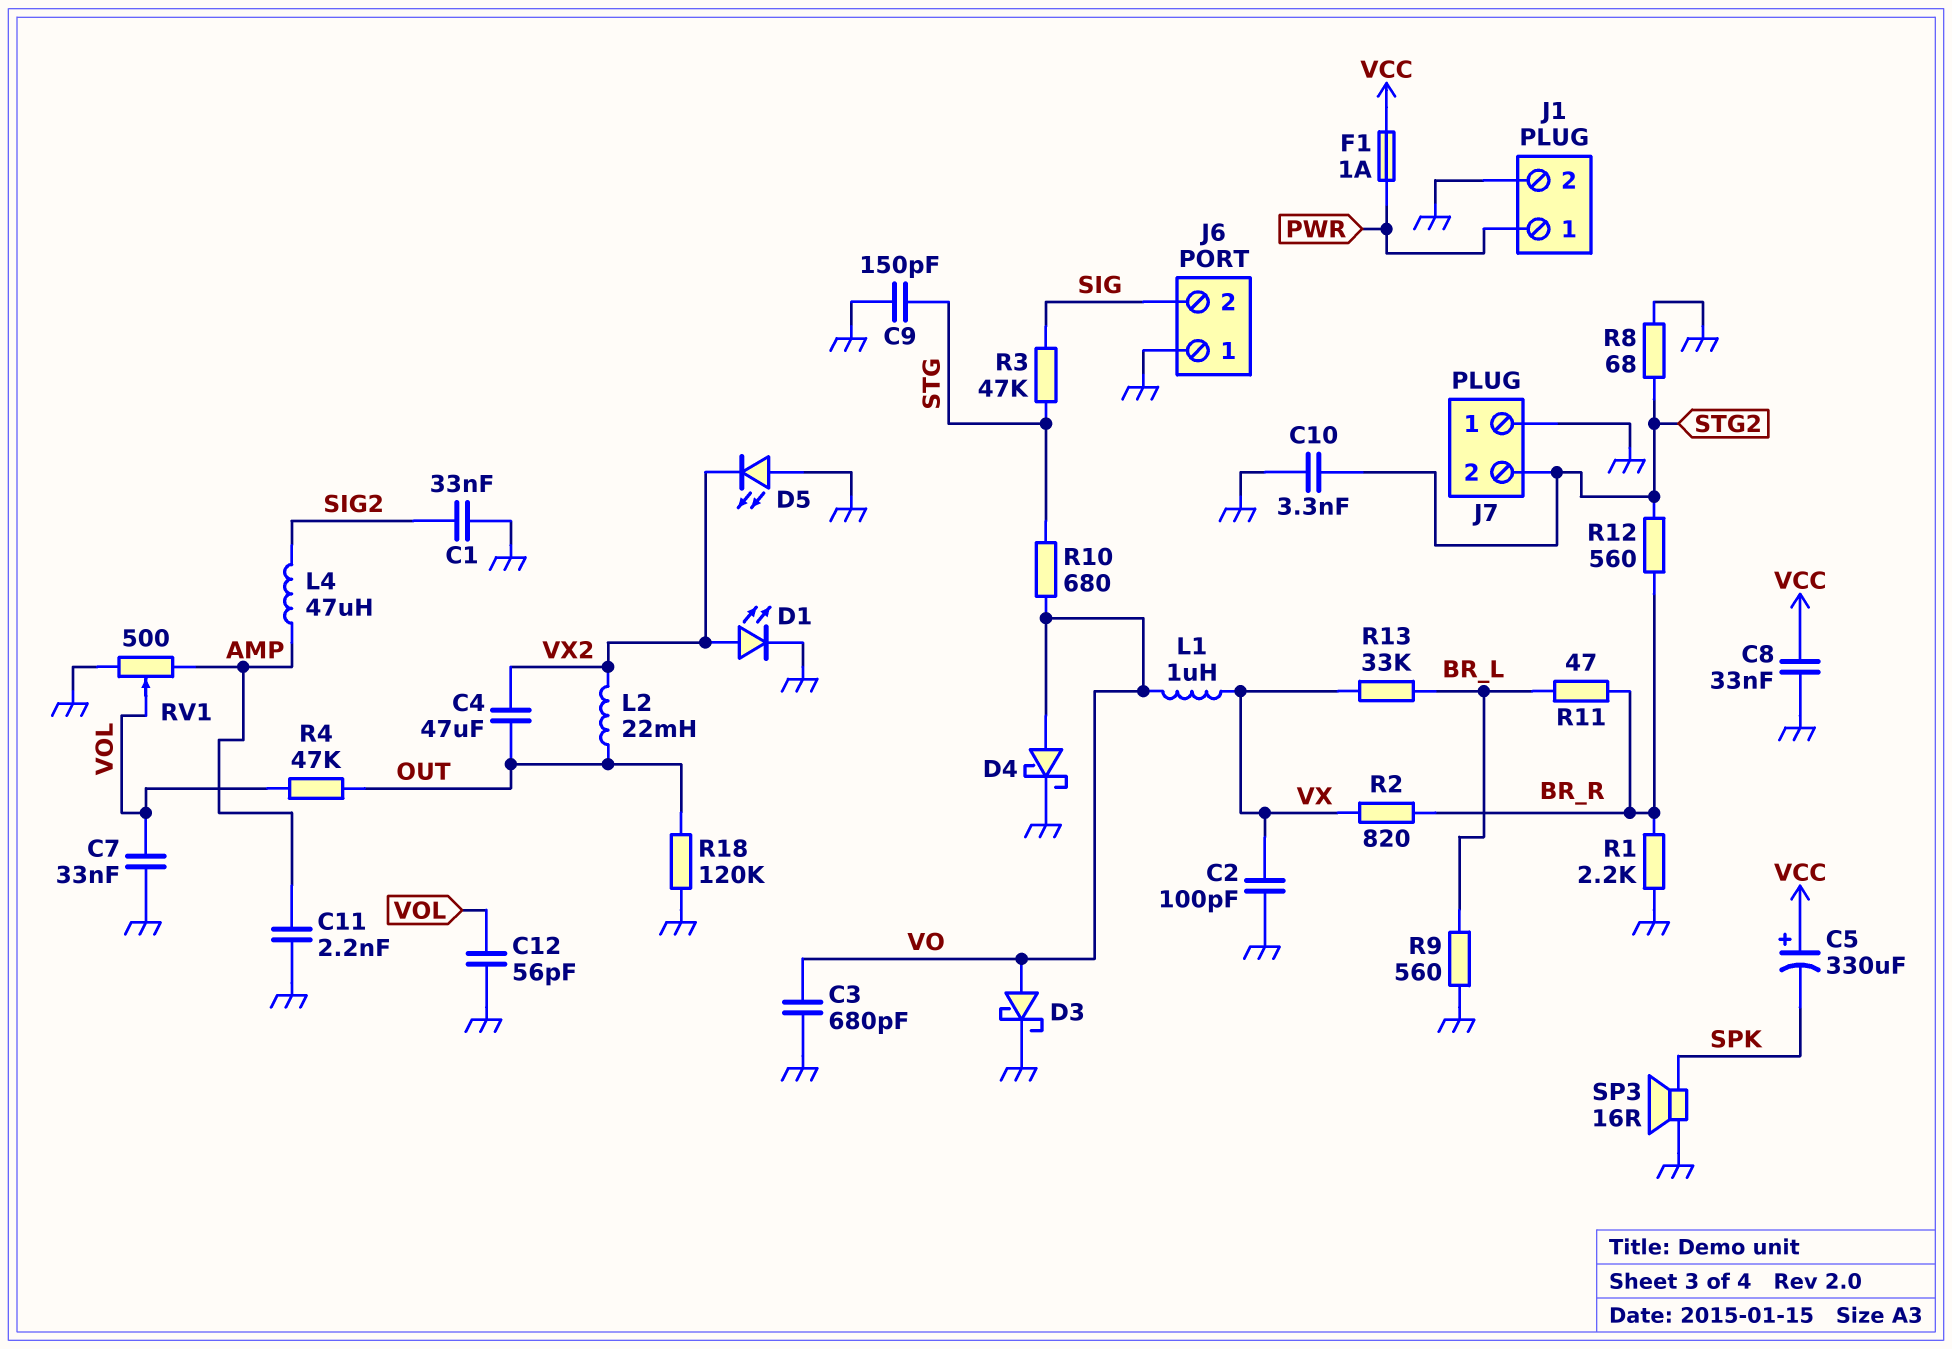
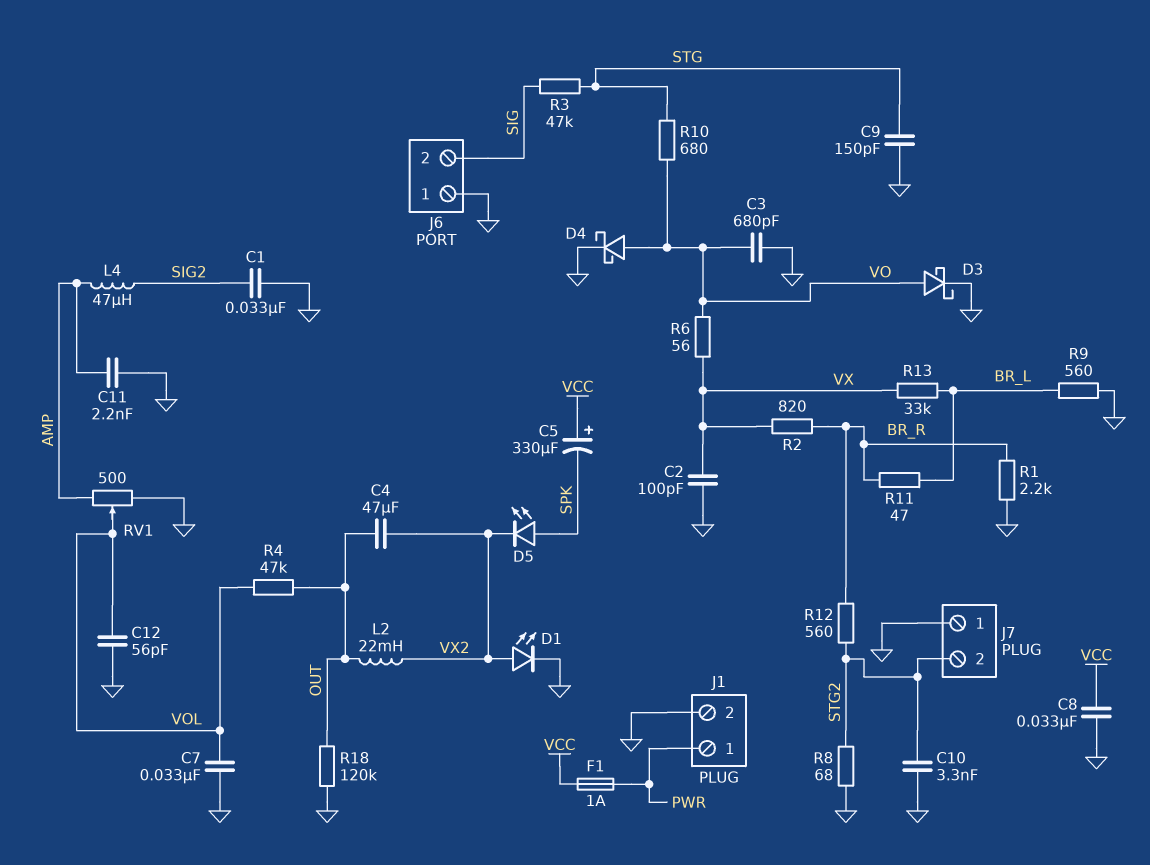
D5: LED (A GND, K VX2) -> LED (A SPK, K VX2)
L1: 1uH (VO, VX) -> none
R6: none -> 56 (VO, VX)
SP3: speaker 16R (GND, SPK) -> none

